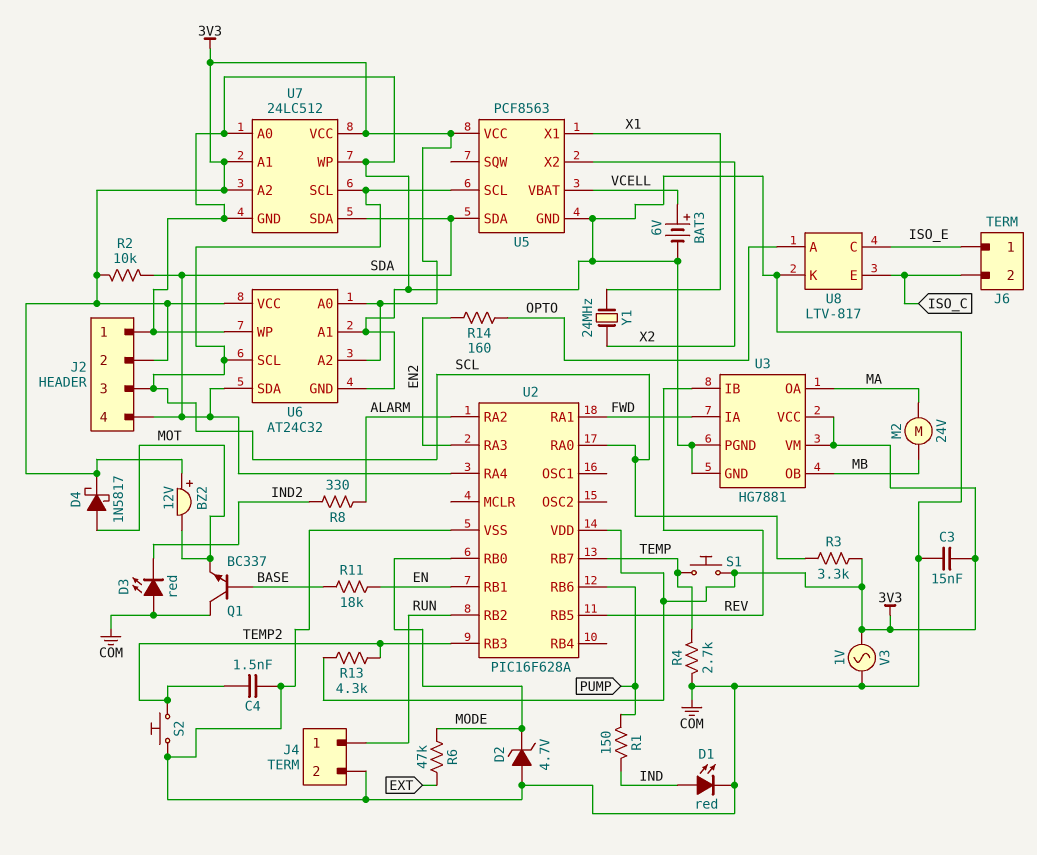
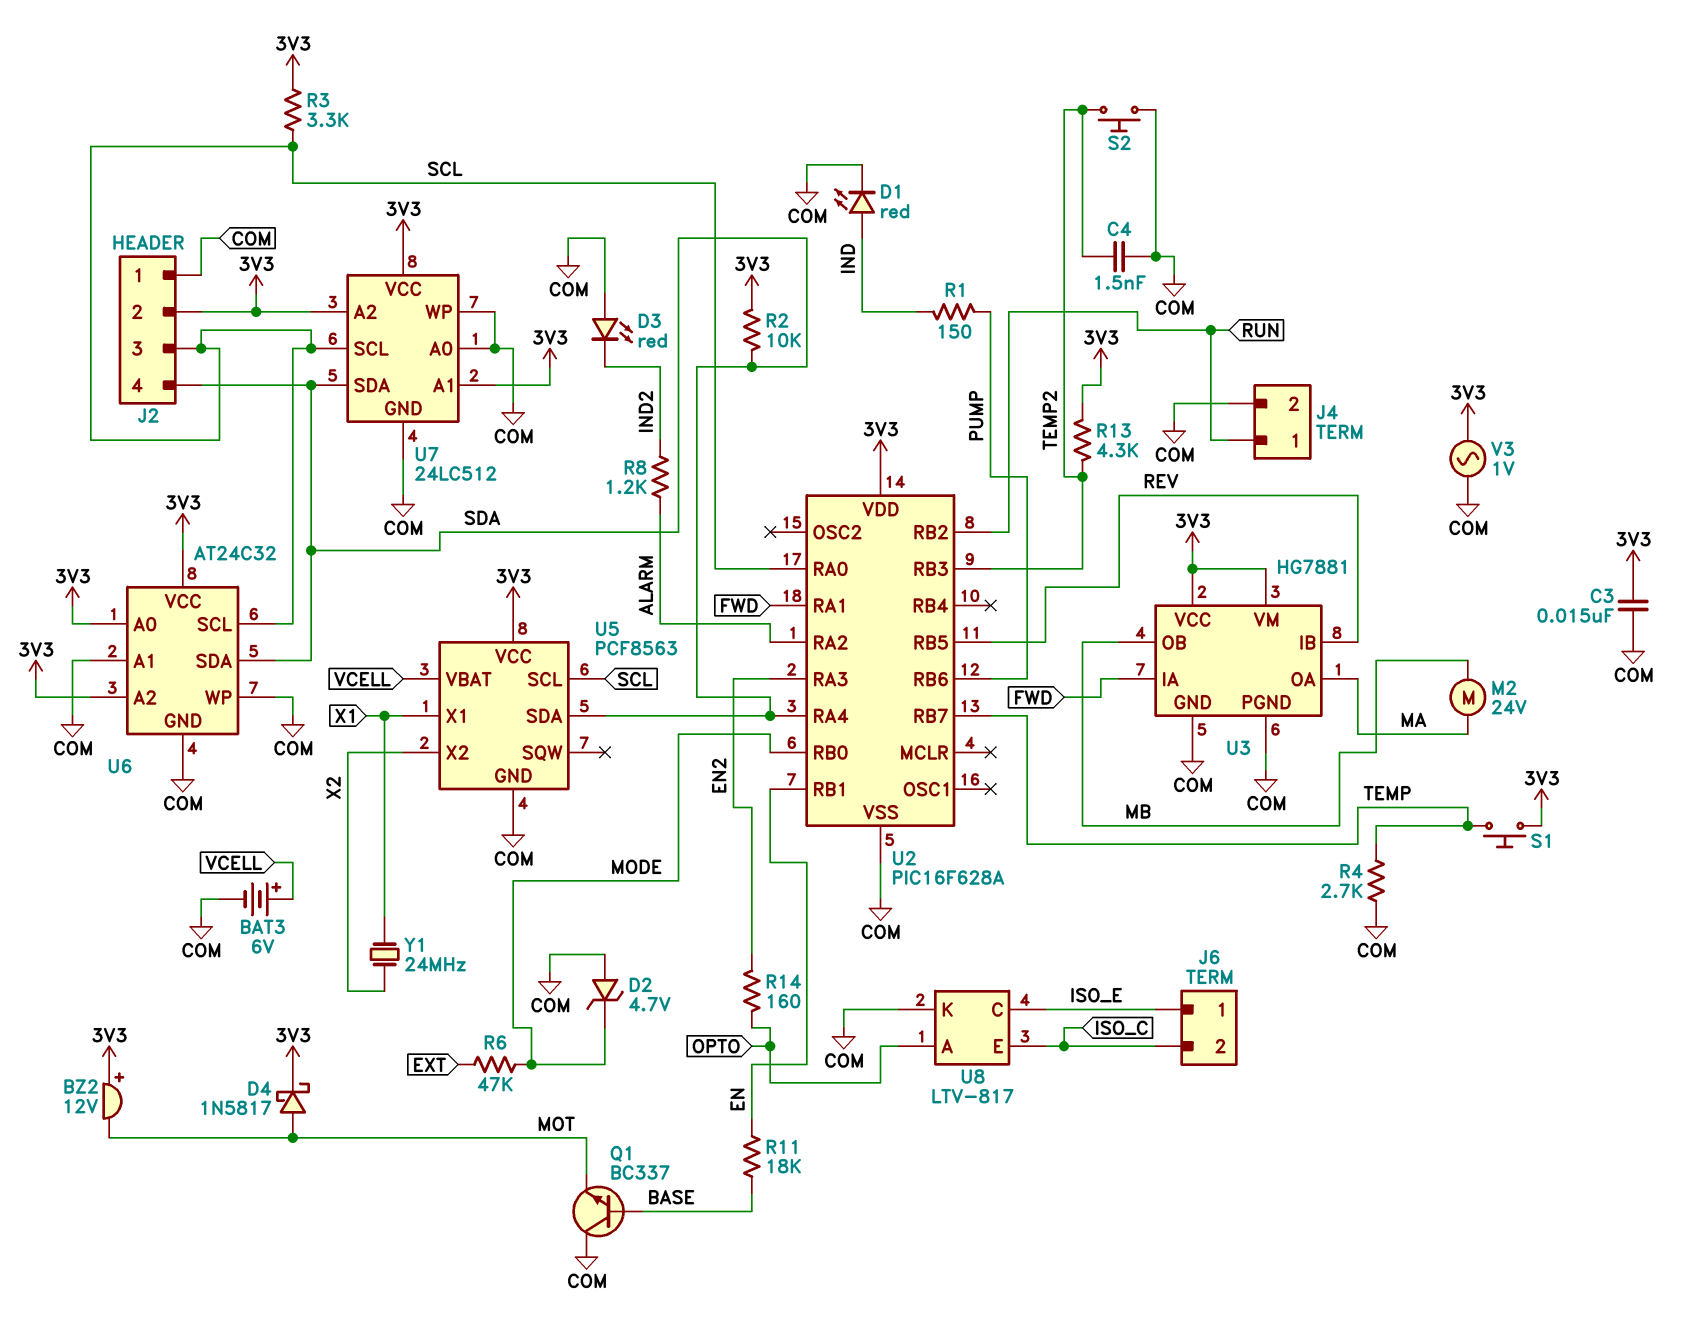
R8: 330 (ALARM, IND2) -> 1.2k (ALARM, IND2)

